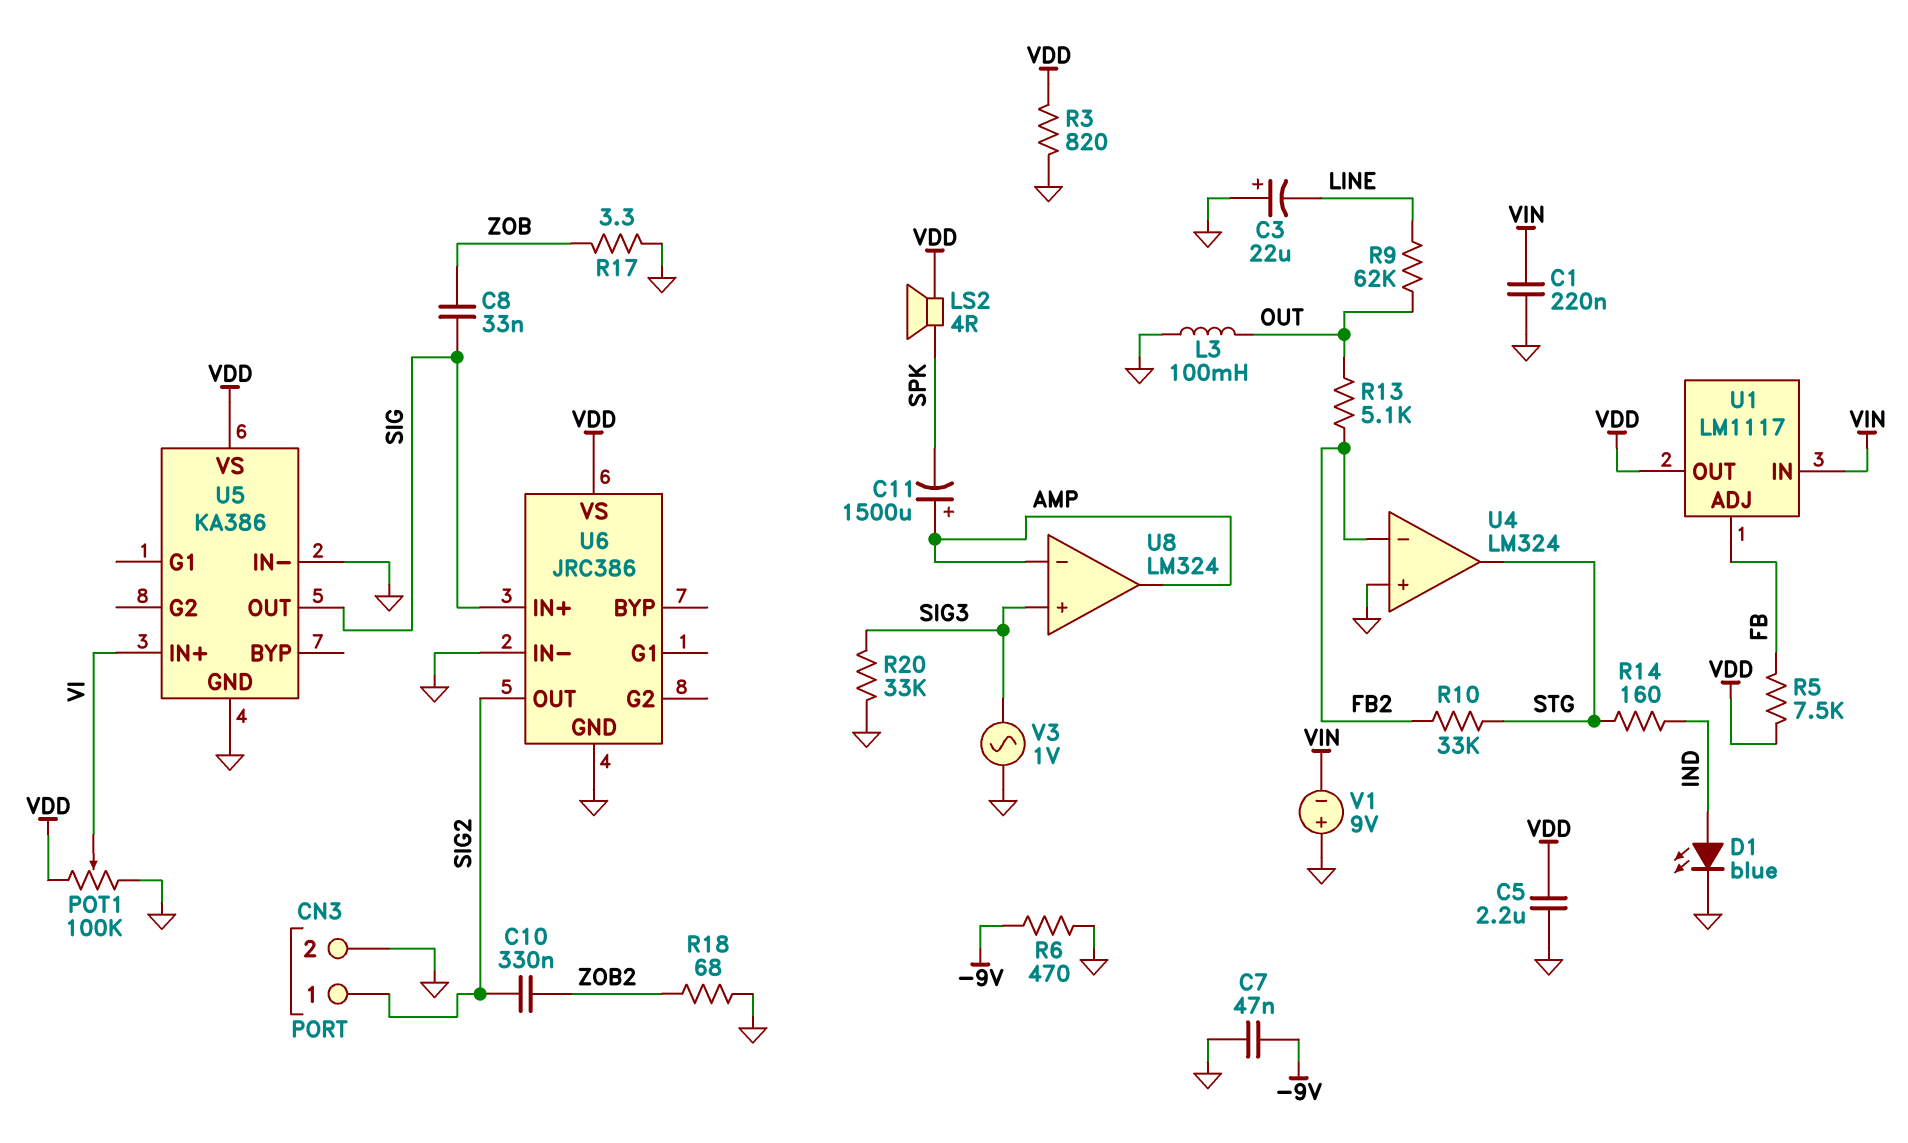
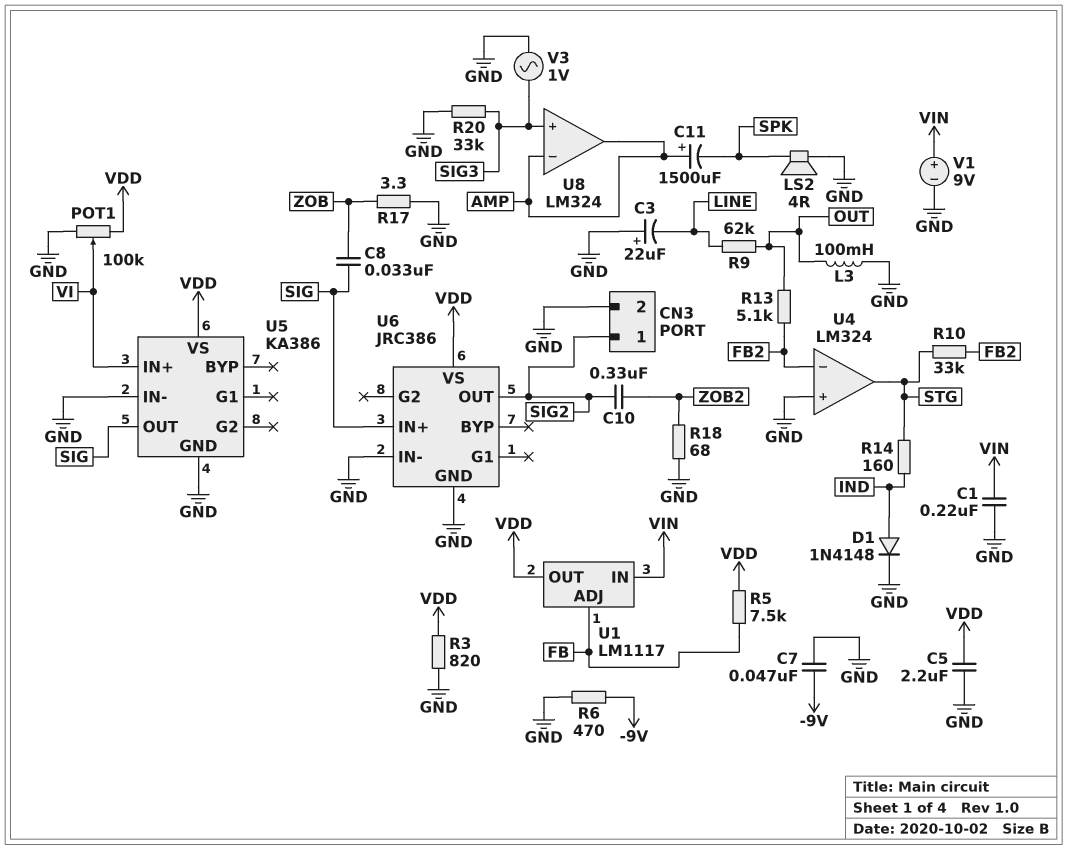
D1: LED blue (A IND, K GND) -> diode 1N4148 (A IND, K GND)
LS2: speaker 4R (SPK, VDD) -> speaker 4R (GND, SPK)
V1: 9V (plus GND, minus VIN) -> 9V (plus VIN, minus GND)

